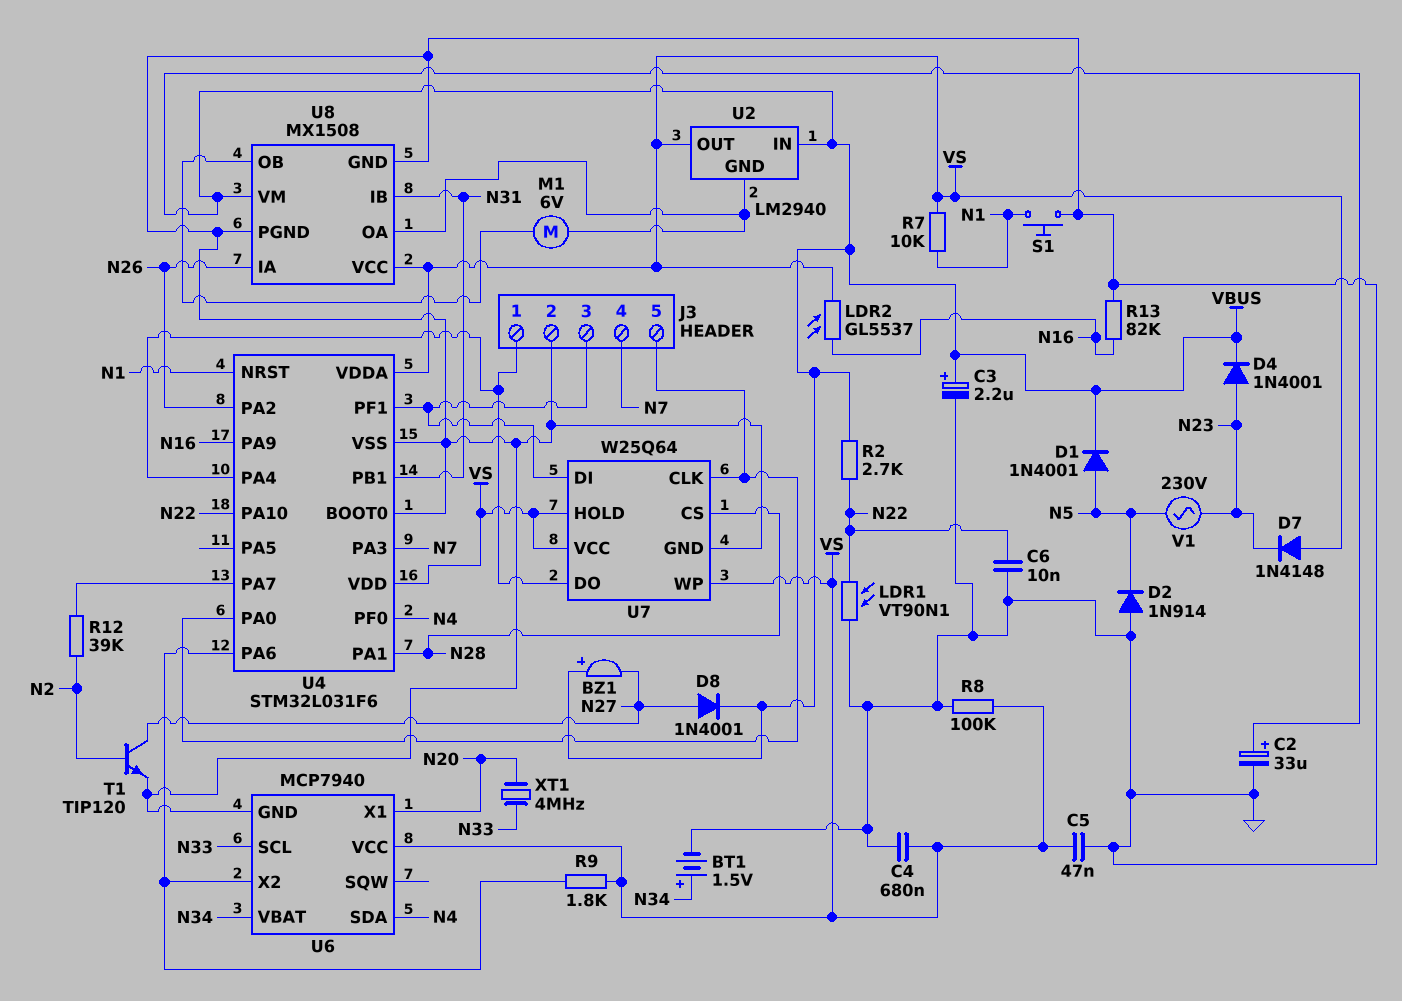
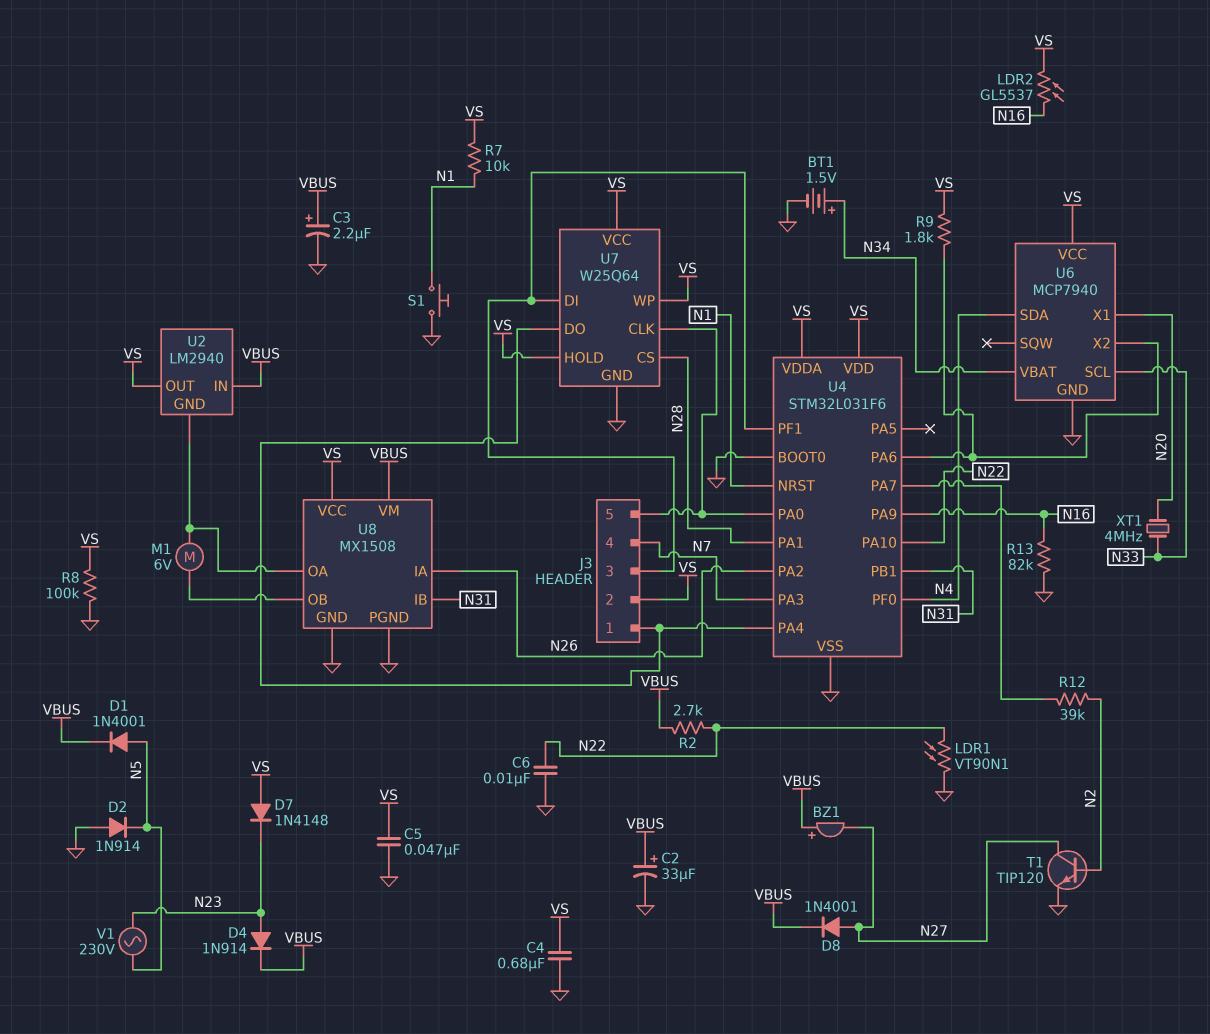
D4: diode 1N4001 (A N23, K VBUS) -> diode 1N914 (A N23, K VBUS)
J3 pin 2: GND -> VS

